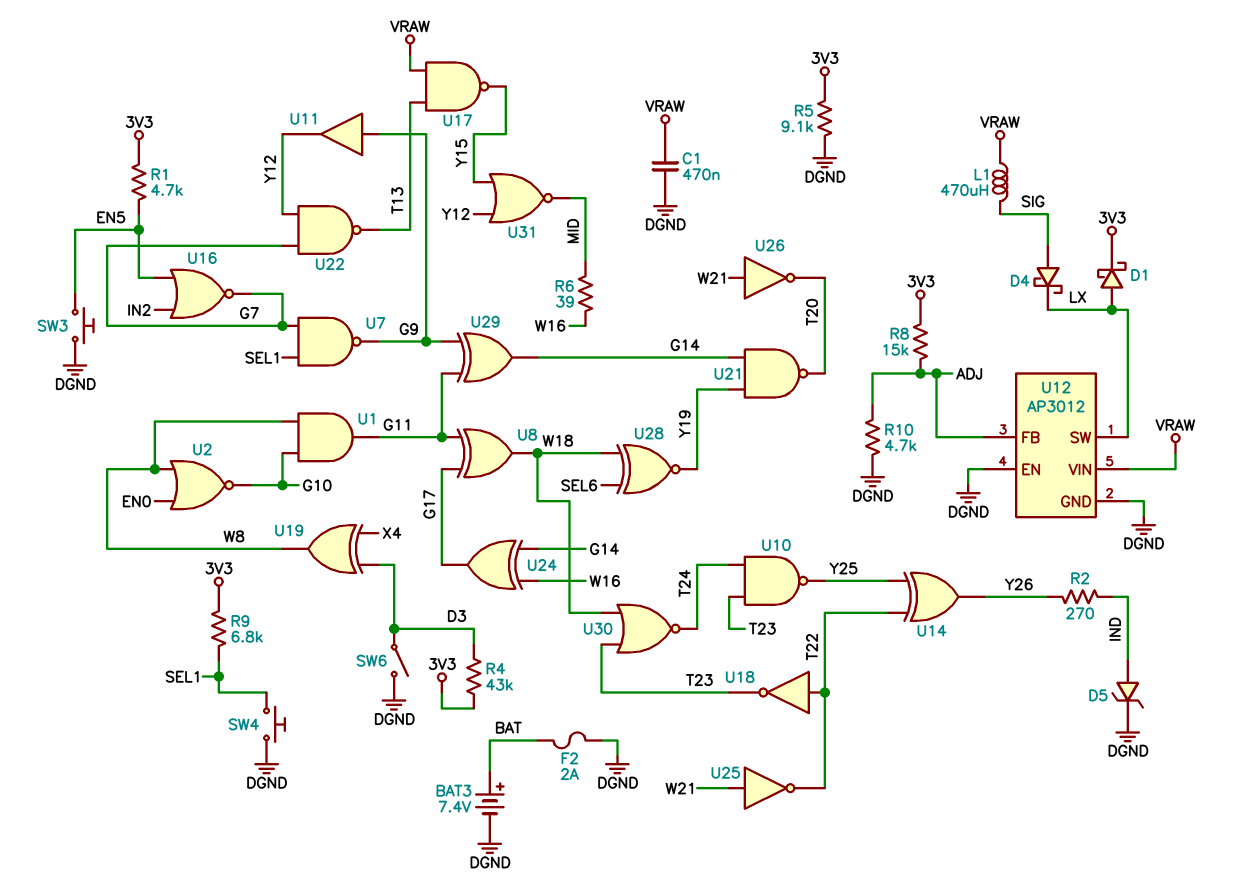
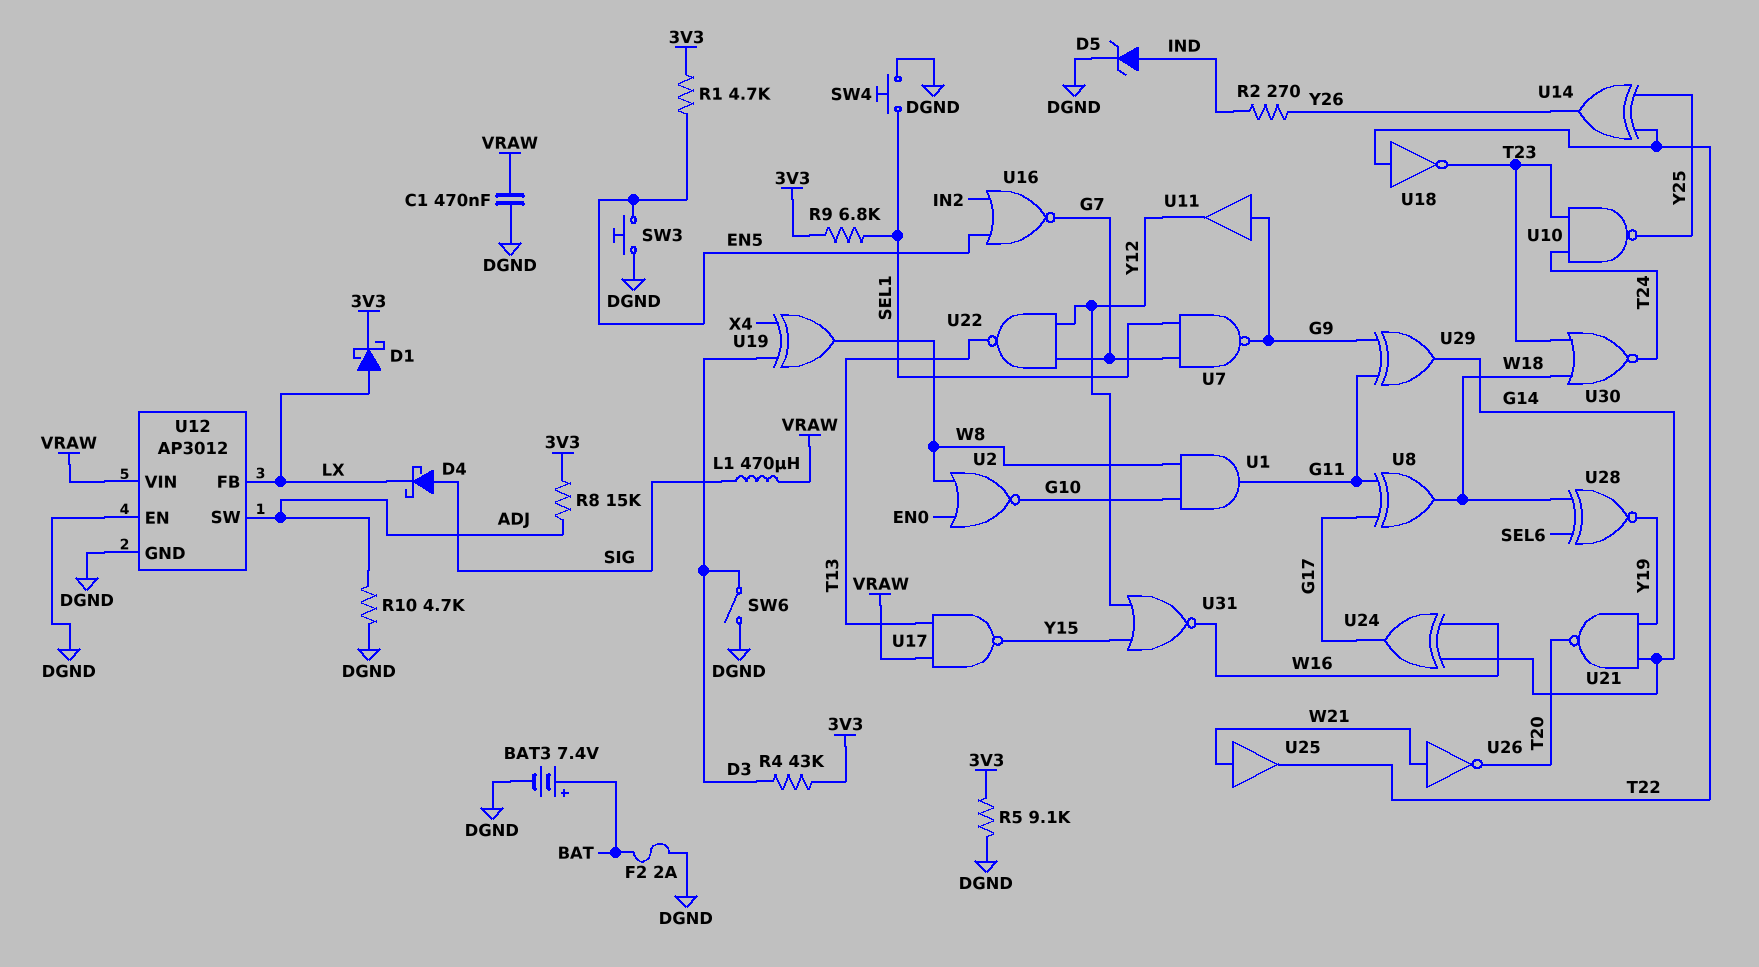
R6: 39 (MID, W16) -> none
U12 pin FB: ADJ -> LX
U12 pin SW: LX -> ADJ
U25: NOT (in W21, out T22) -> buffer (in W21, out T22)
U31: NOR (in Y12, in Y15, out MID) -> NOR (in Y12, in Y15, out W16)

